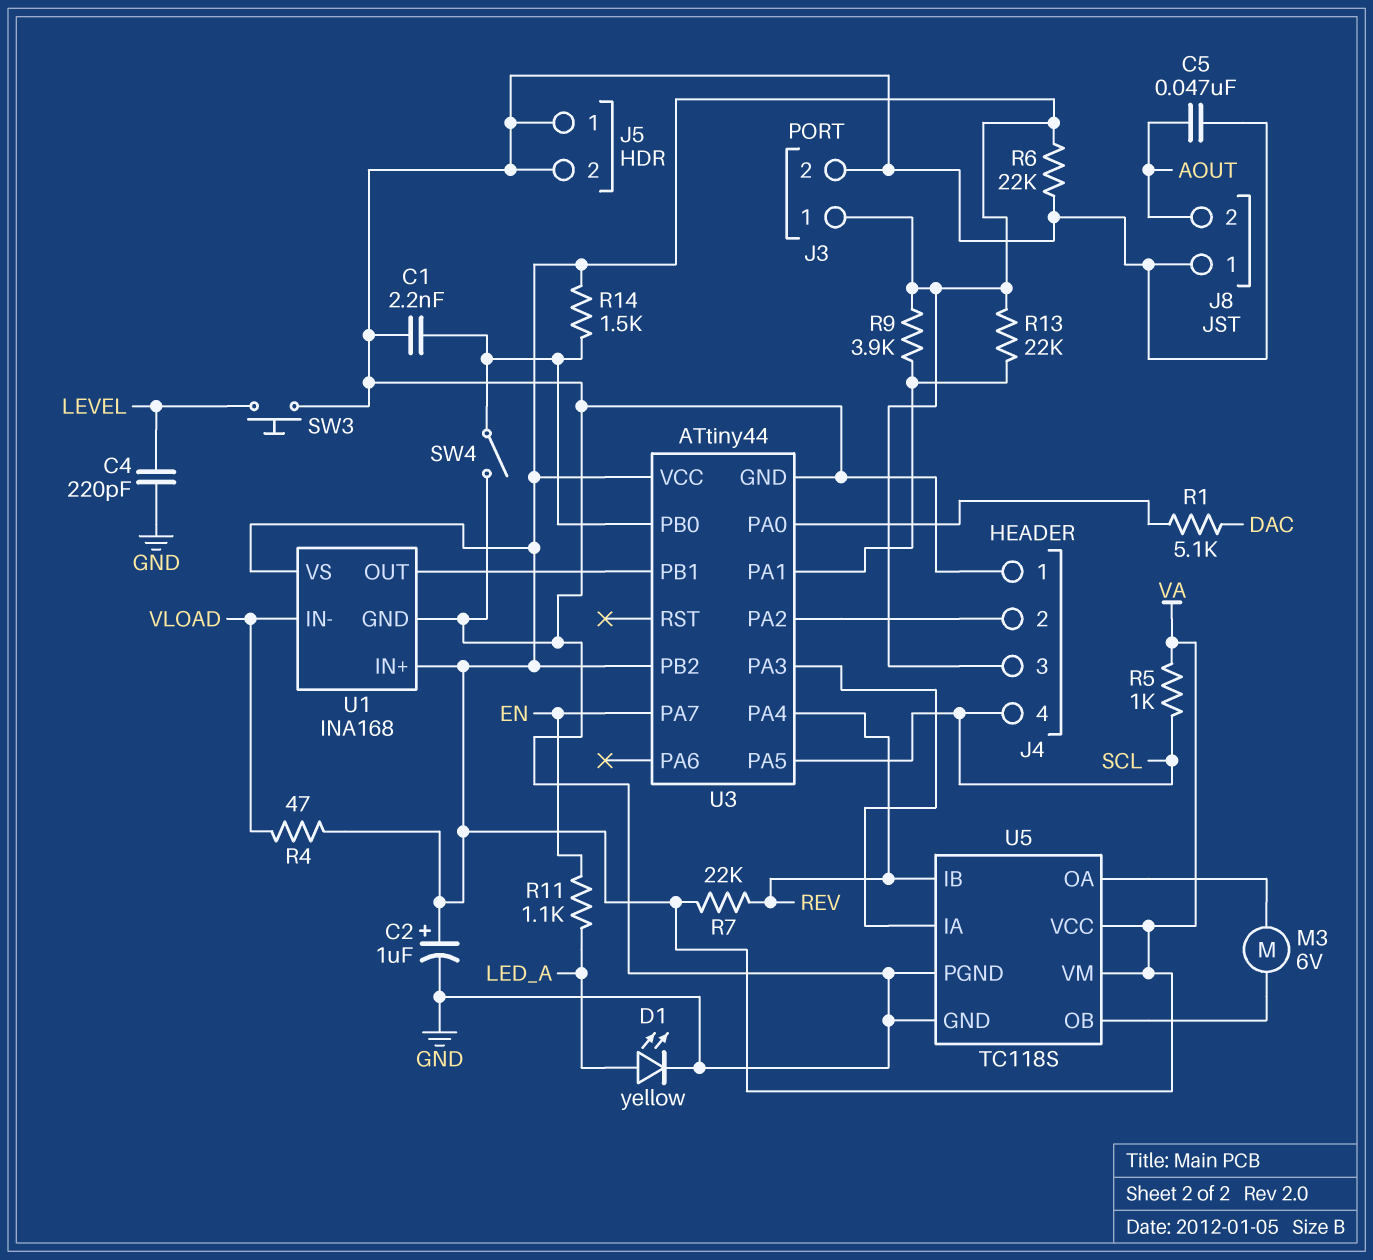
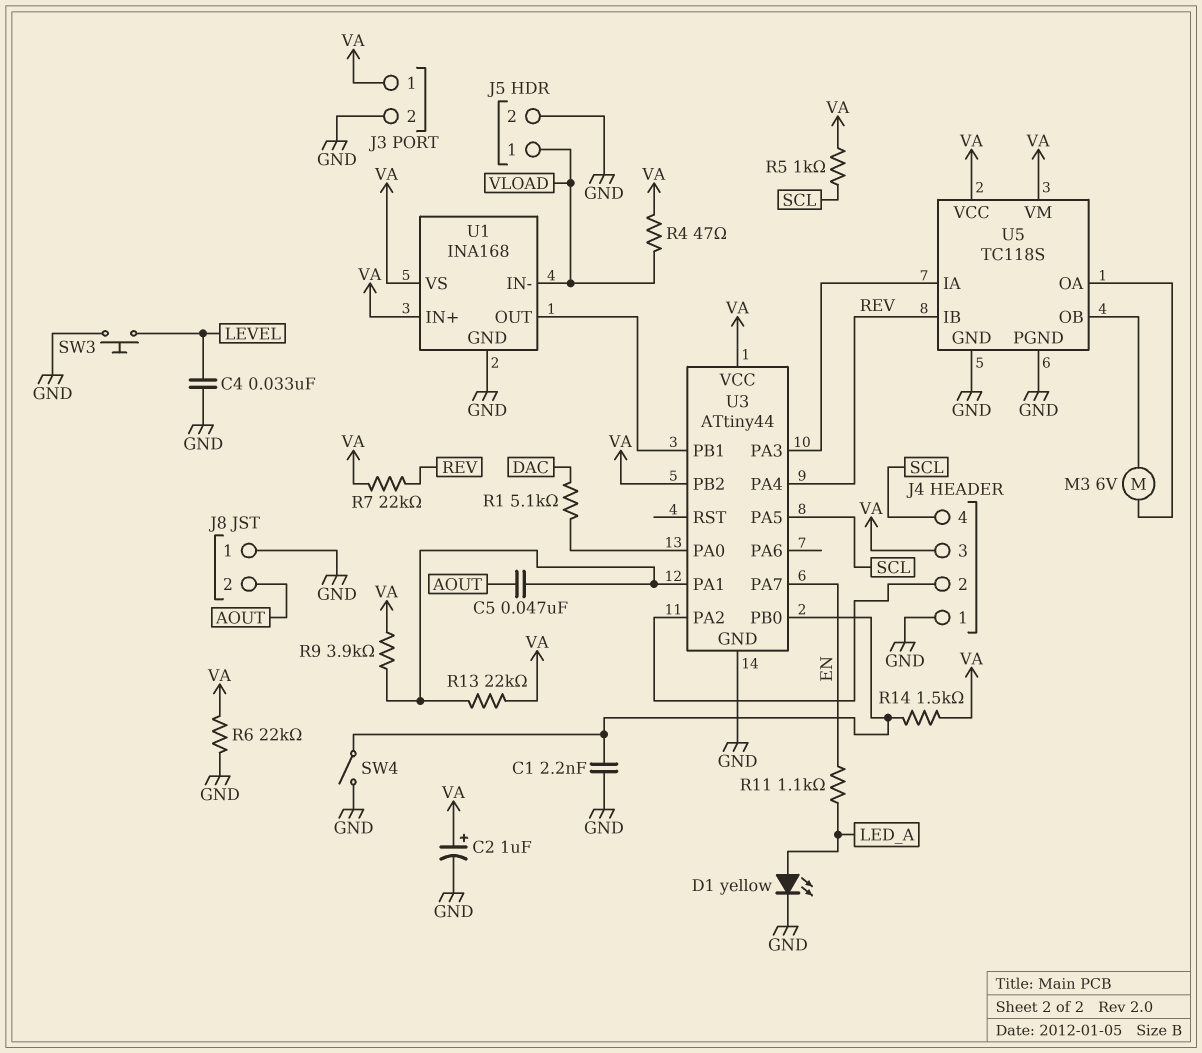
C4: 220pF (GND, LEVEL) -> 33nF (GND, LEVEL)
C5: 47nF (AOUT, GND) -> 47nF (AOUT, U3/PA1)
J5 pin 1: GND -> VLOAD

